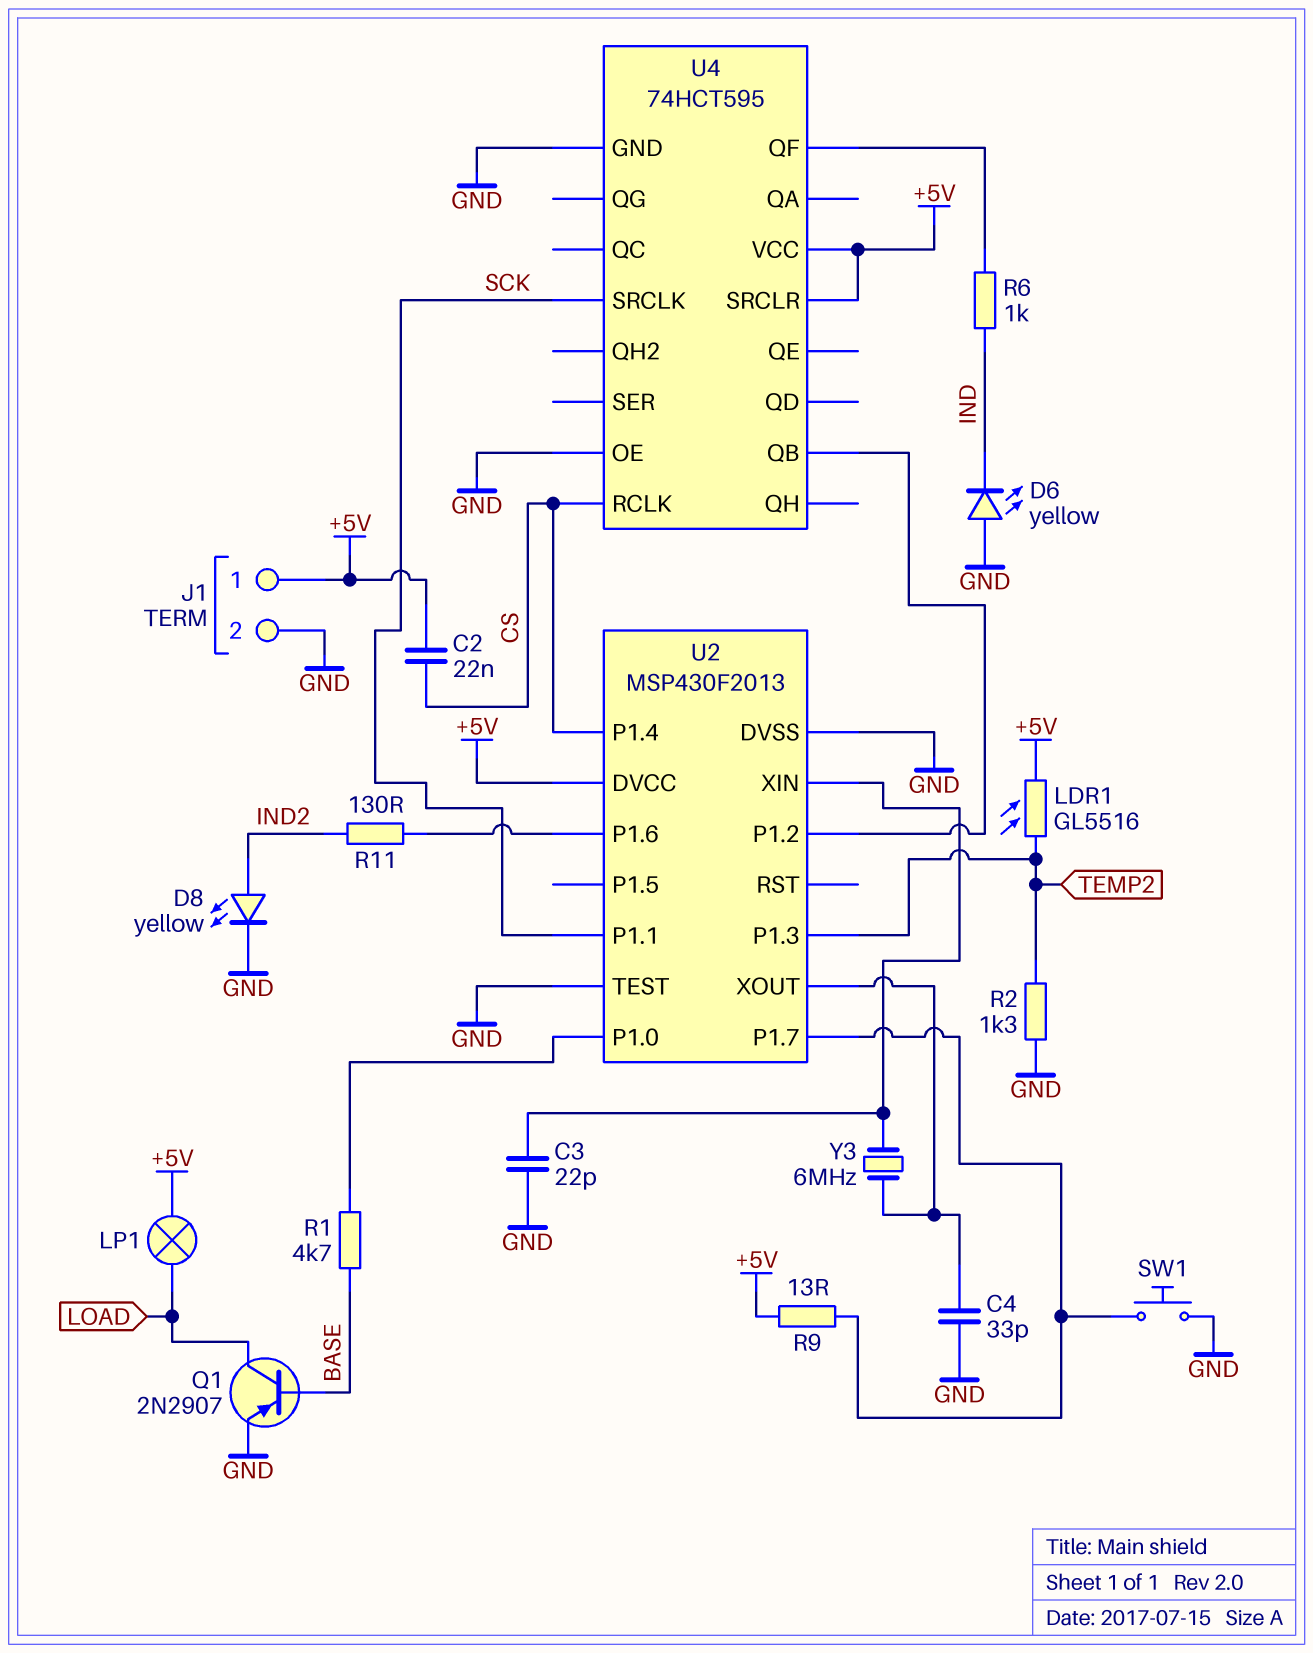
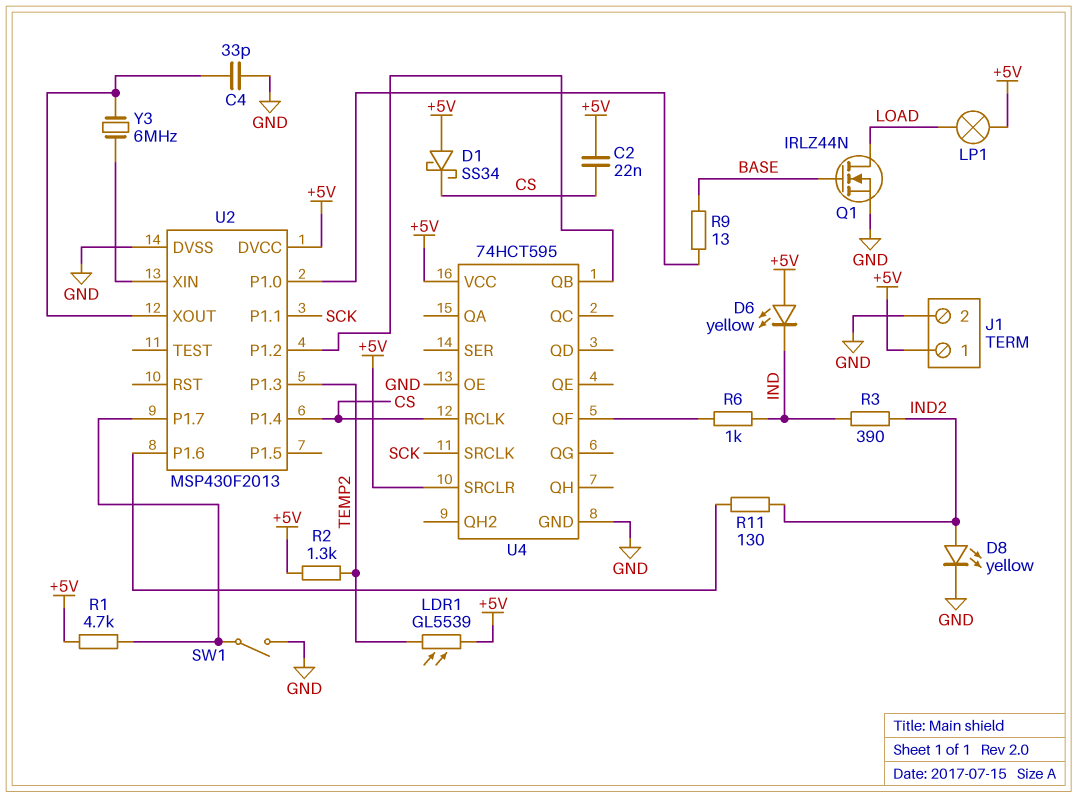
C3: 22pF (GND, U2/XIN) -> none
D1: none -> schottky SS34 (A +5V, K CS)
D6: LED yellow (A GND, K IND) -> LED yellow (A +5V, K IND)
LDR1: GL5516 (+5V, TEMP2) -> GL5539 (+5V, TEMP2)
Q1: PNP 2N2907 (B BASE, C LOAD, E GND) -> NMOS IRLZ44N (G BASE, D LOAD, S GND)
R1: 4.7k (BASE, U2/P1.0) -> 4.7k (+5V, U2/P1.7)
R2: 1.3k (GND, TEMP2) -> 1.3k (+5V, TEMP2)
R3: none -> 390 (IND, IND2)
R9: 13 (+5V, U2/P1.7) -> 13 (BASE, U2/P1.0)
SW1: button (GND, U2/P1.7) -> switch (GND, U2/P1.7)
U2 pin TEST: GND -> none

